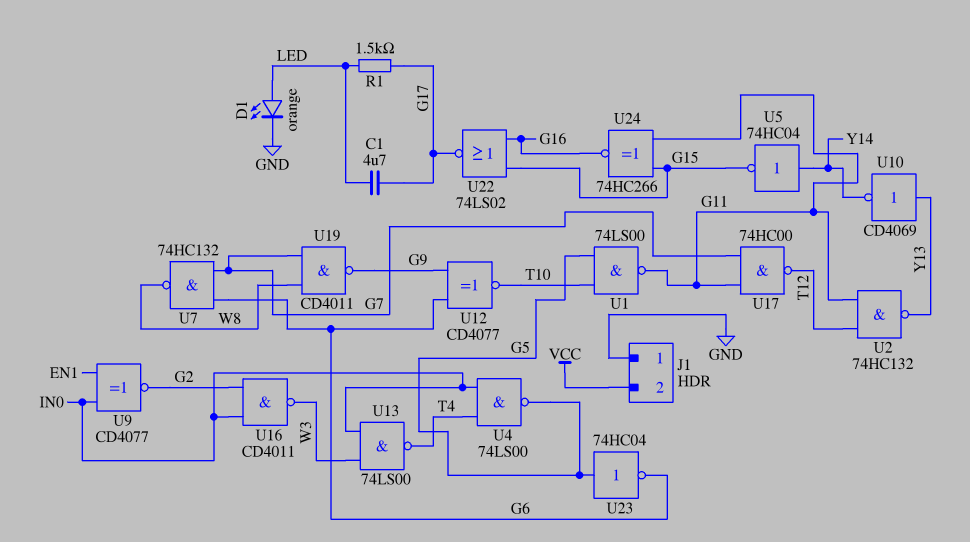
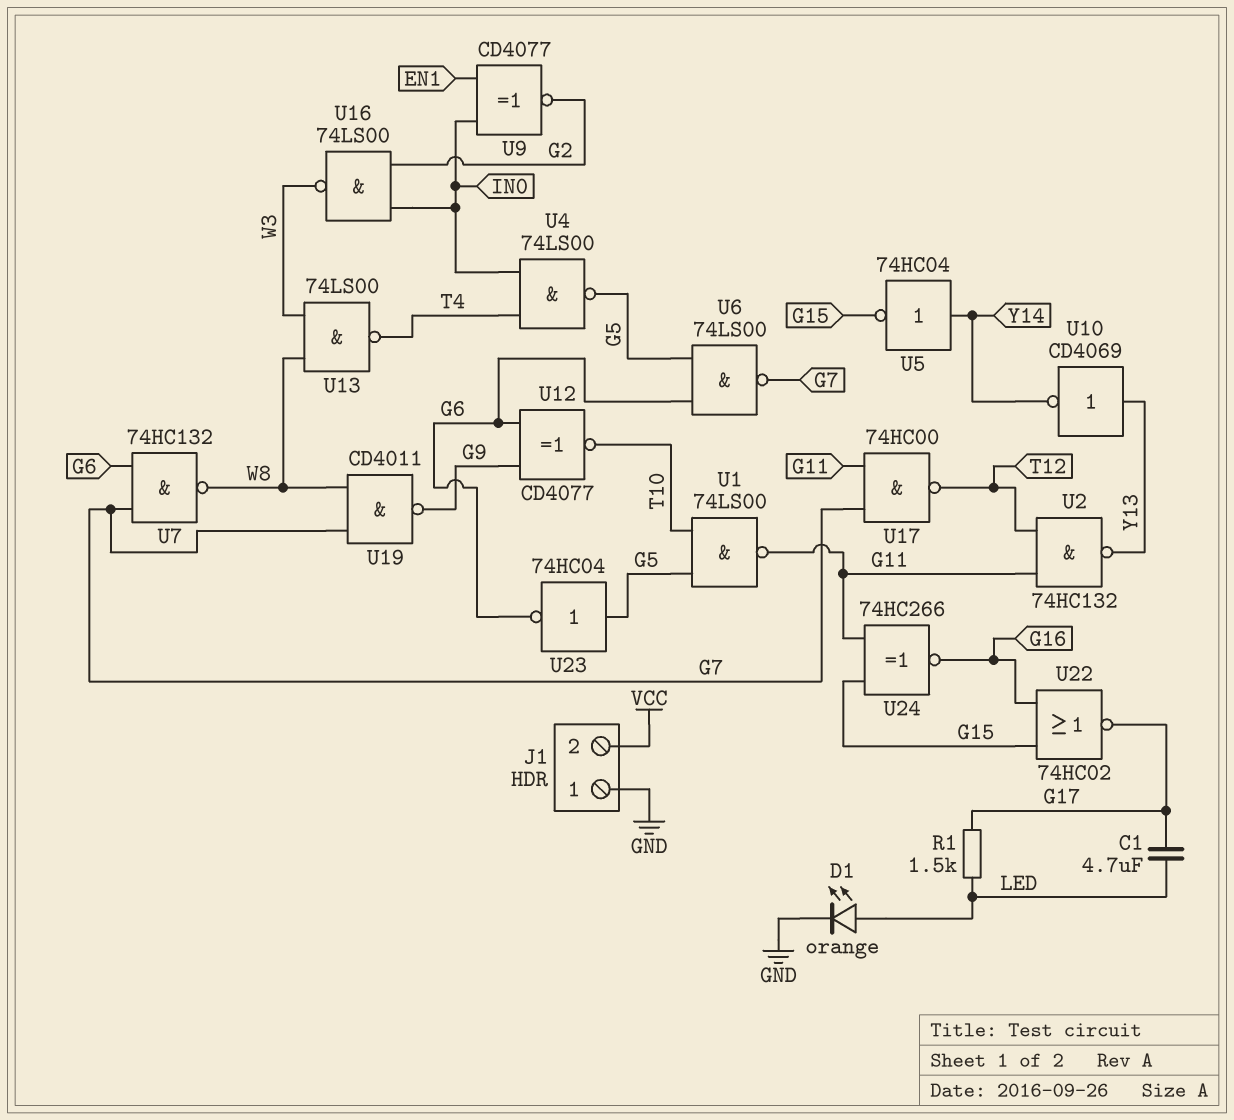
U6: none -> NAND 74LS00 (in G5, in G6, out G7)
U13: NAND 74LS00 (in IN0, in W3, out T4) -> NAND 74LS00 (in W3, in W8, out T4)
U16: NAND CD4011 (in G2, in IN0, out W3) -> NAND 74LS00 (in G2, in IN0, out W3)
U22: NOR 74LS02 (in G15, in G16, out G17) -> NOR 74HC02 (in G15, in G16, out G17)

